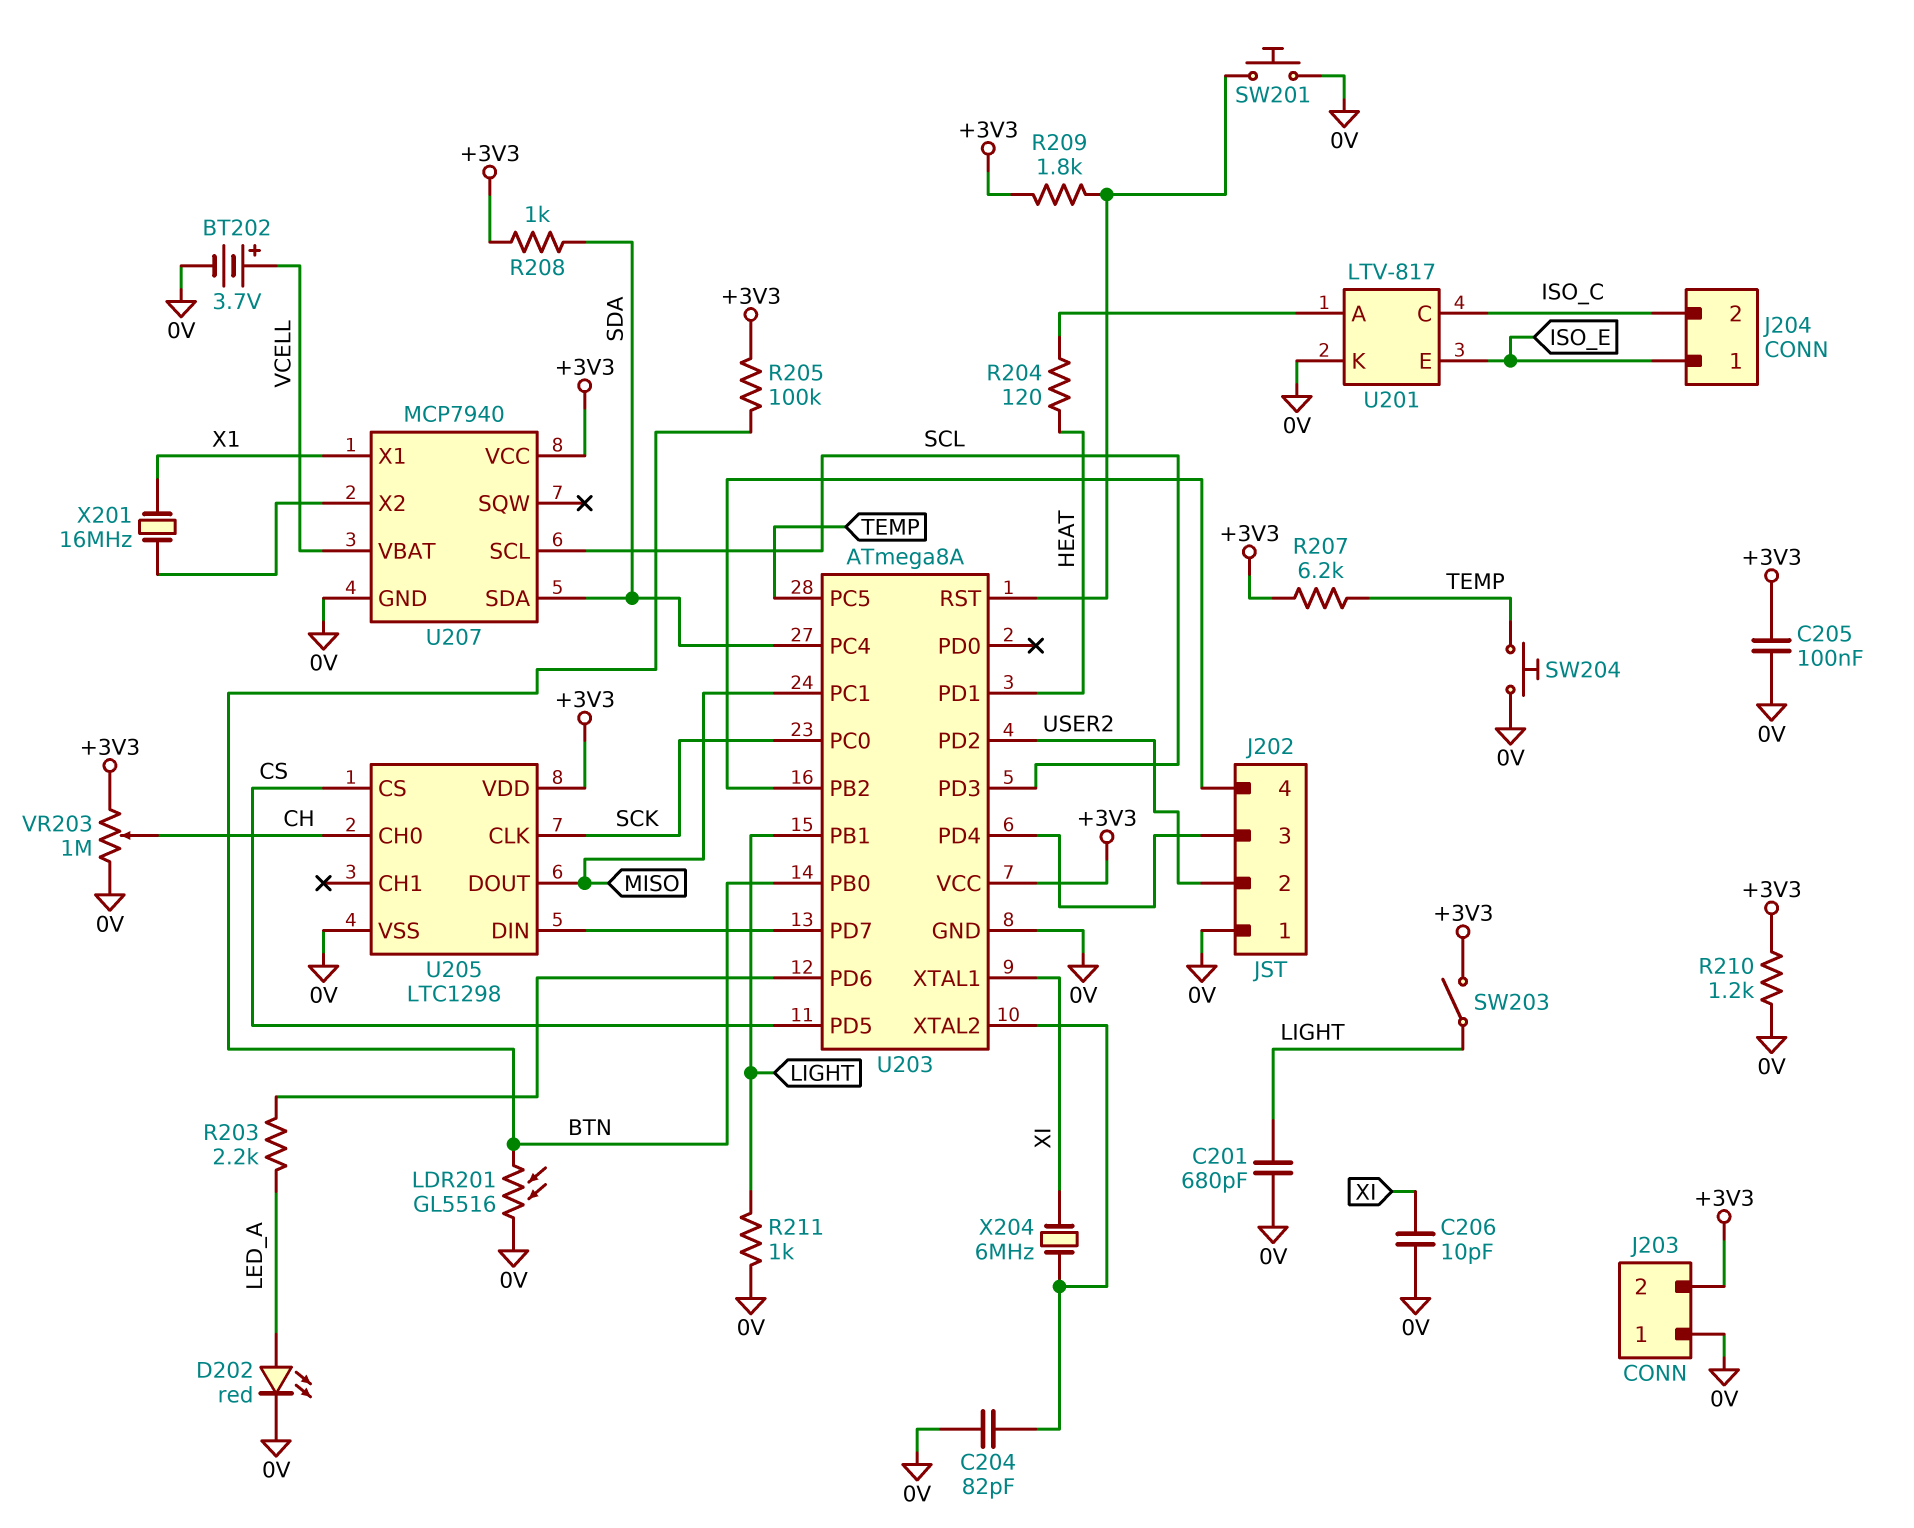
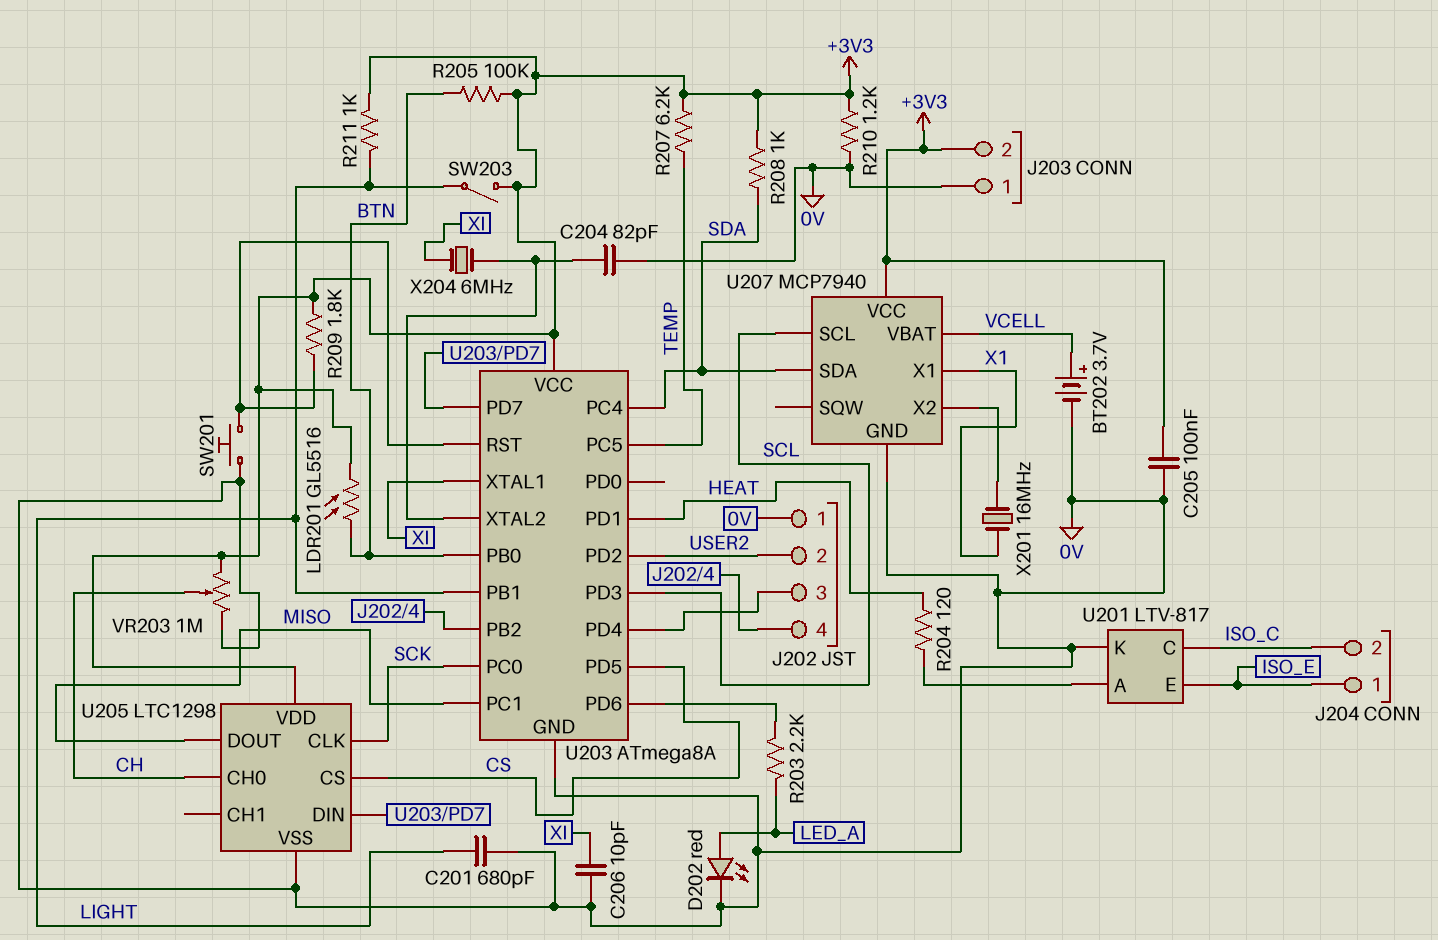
LDR201: GL5516 (0V, BTN) -> GL5516 (+3V3, BTN)
R211: 1k (0V, LIGHT) -> 1k (+3V3, LIGHT)
SW204: button (0V, TEMP) -> none

